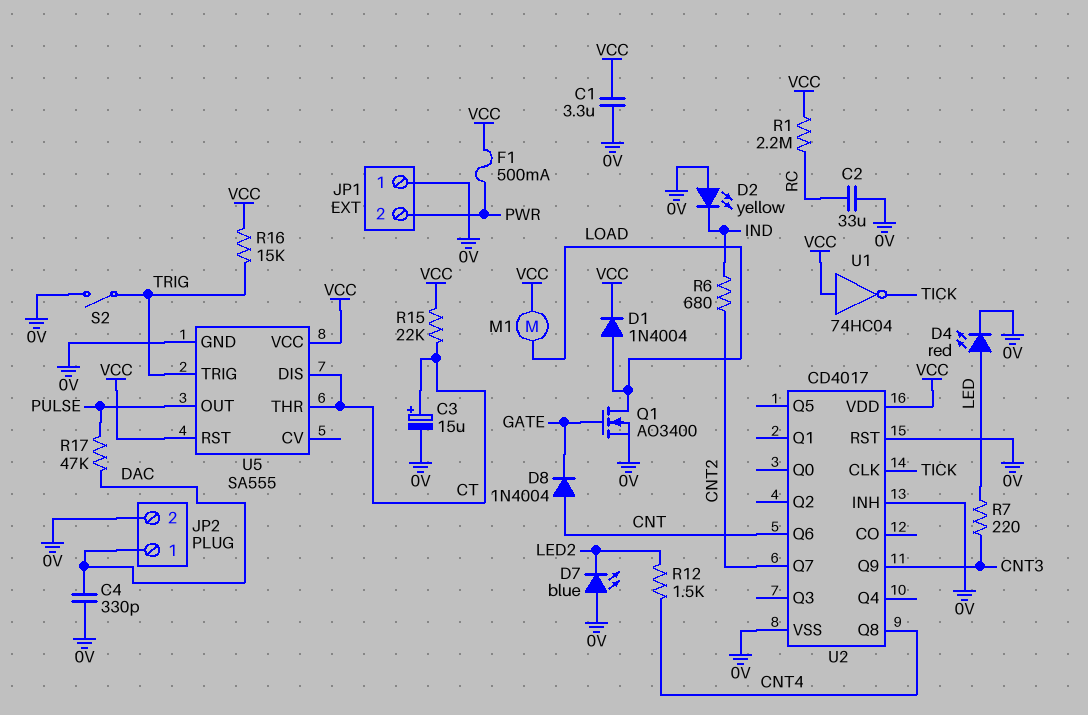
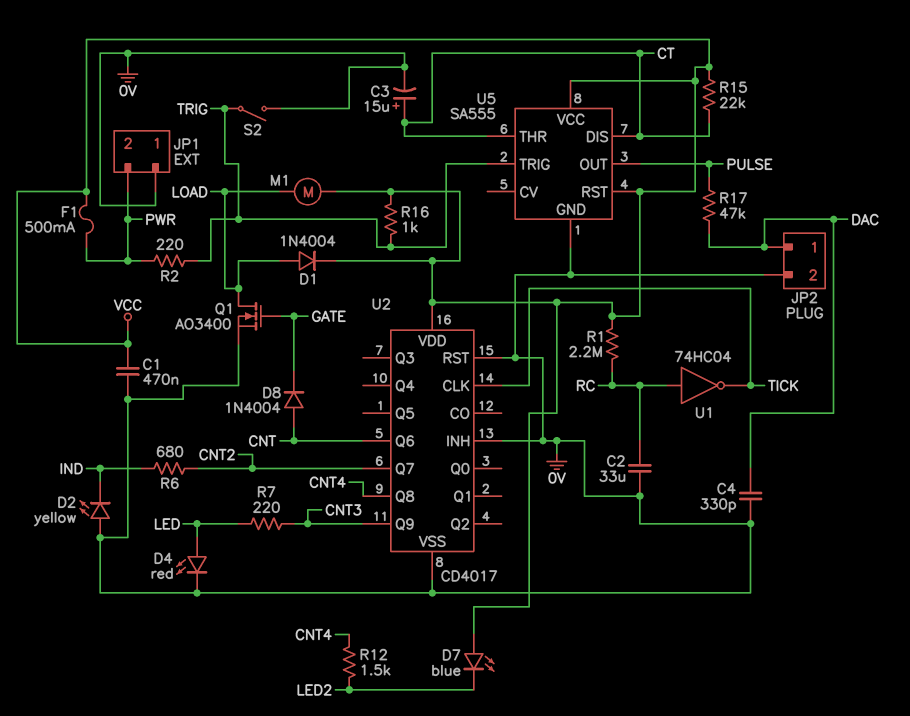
C1: 3.3uF (0V, VCC) -> 470nF (0V, VCC)
D7: LED blue (A 0V, K LED2) -> LED blue (A VCC, K LED2)
R2: none -> 220 (PWR, TRIG)
R16: 15k (TRIG, VCC) -> 1k (TRIG, VCC)
U1: NOT 74HC04 (in VCC, out TICK) -> NOT 74HC04 (in RC, out TICK)

